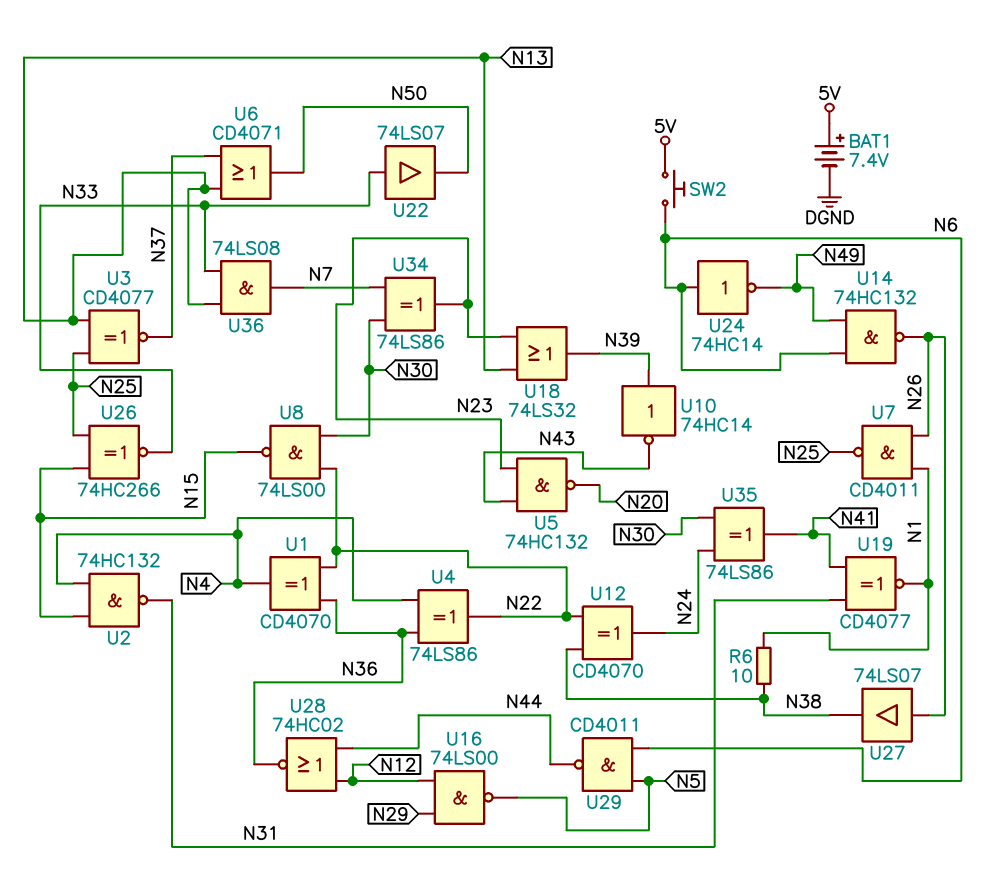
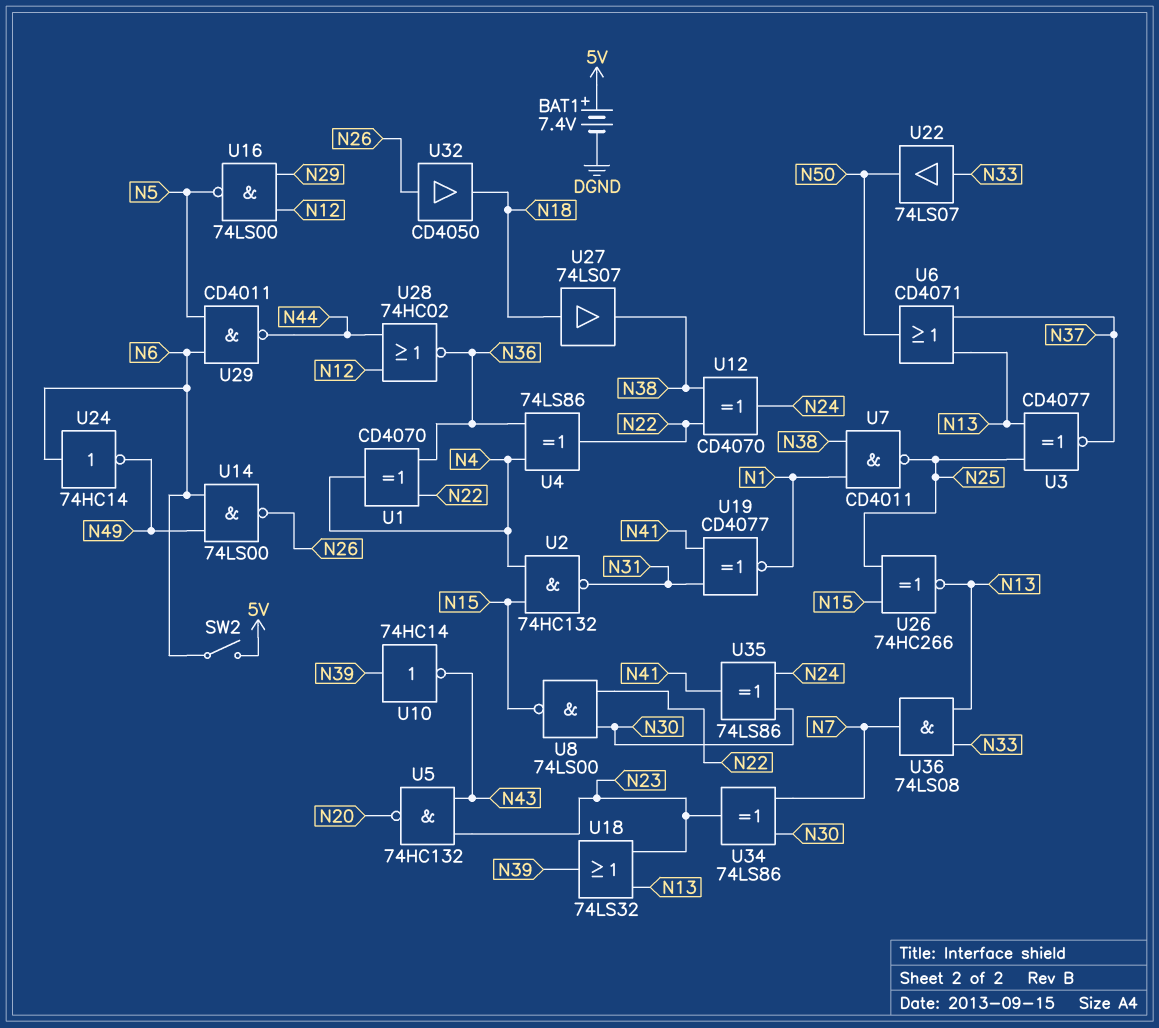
R6: 10 (N1, N38) -> none
SW2: button (5V, N6) -> switch (5V, N6)
U7: NAND CD4011 (in N1, in N26, out N25) -> NAND CD4011 (in N1, in N38, out N25)
U14: NAND 74HC132 (in N6, in N49, out N26) -> NAND 74LS00 (in N6, in N49, out N26)
U26: XNOR 74HC266 (in N15, in N25, out N33) -> XNOR 74HC266 (in N15, in N25, out N13)
U27: buffer 74LS07 (in N26, out N38) -> buffer 74LS07 (in N18, out N38)
U32: none -> buffer CD4050 (in N26, out N18)

